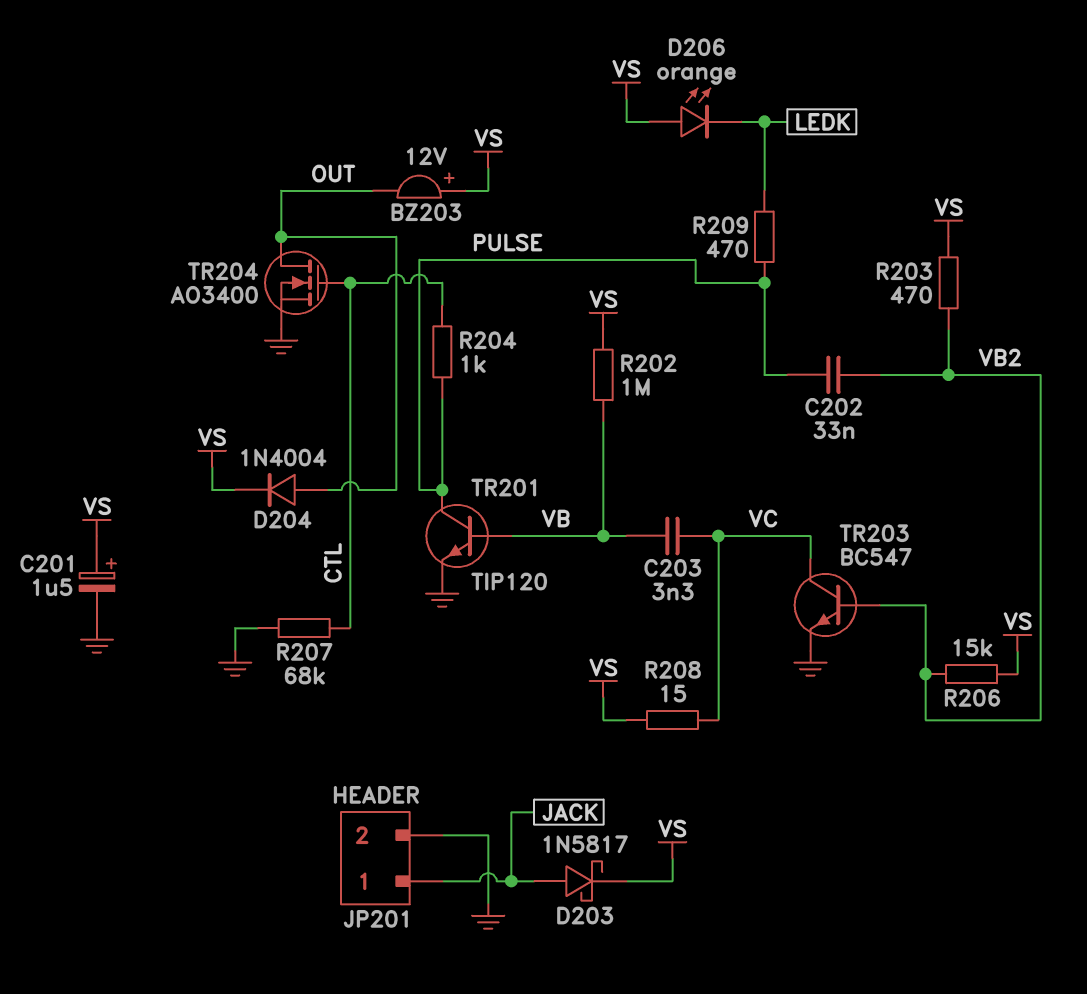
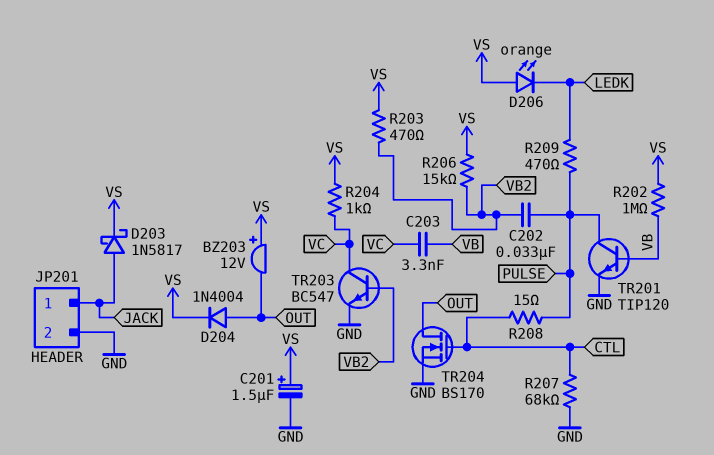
R204: 1k (CTL, PULSE) -> 1k (VC, VS)
R208: 15 (VC, VS) -> 15 (CTL, PULSE)
TR204: NMOS AO3400 (G CTL, D OUT, S GND) -> NMOS BS170 (G CTL, D OUT, S GND)

